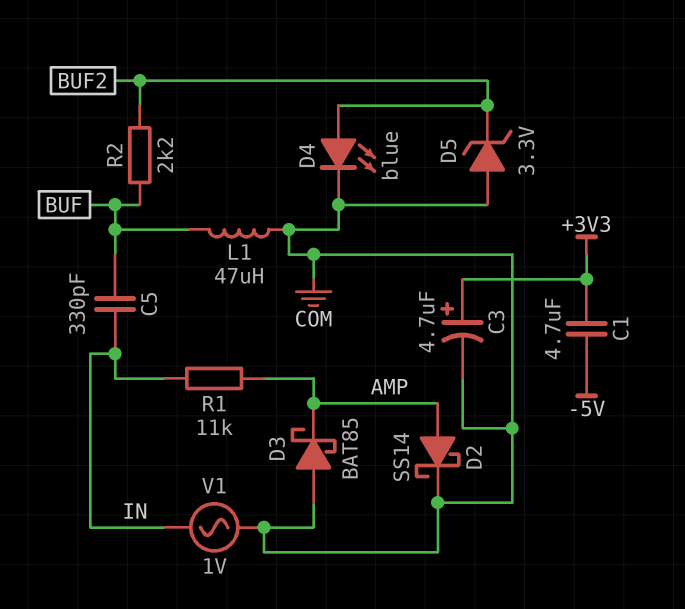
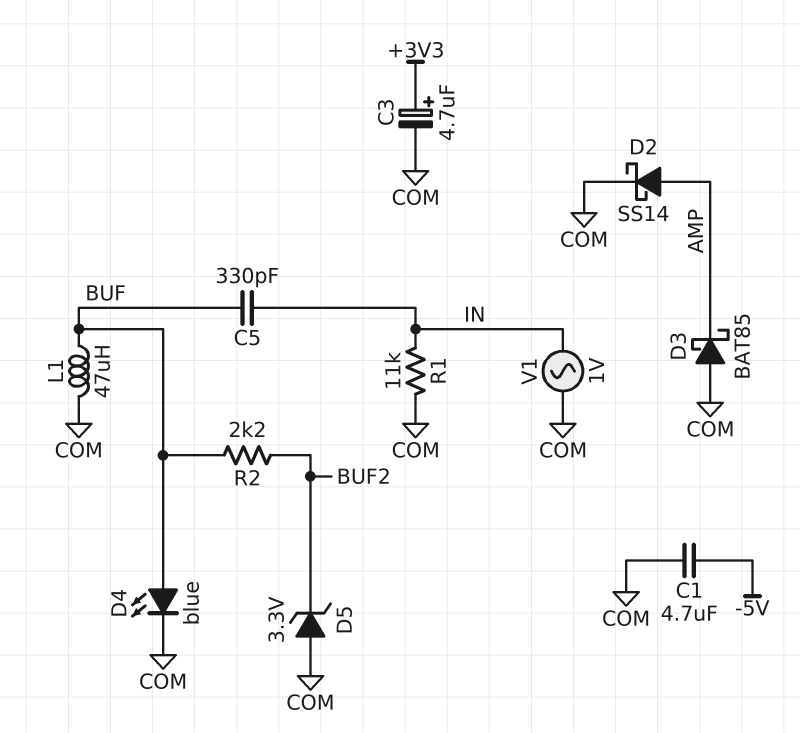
C1: 4.7uF (+3V3, -5V) -> 4.7uF (-5V, COM)
D4: LED blue (A BUF2, K COM) -> LED blue (A BUF, K COM)
R1: 11k (AMP, IN) -> 11k (COM, IN)

